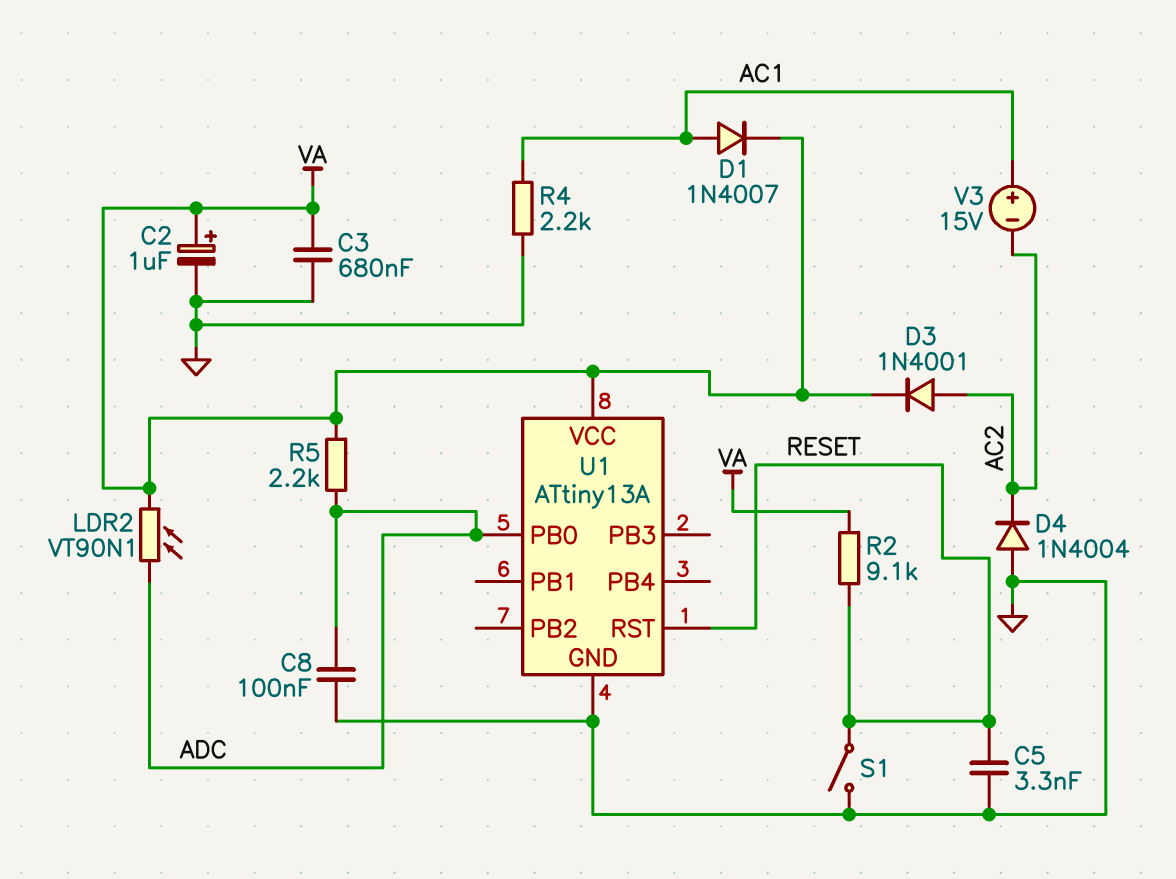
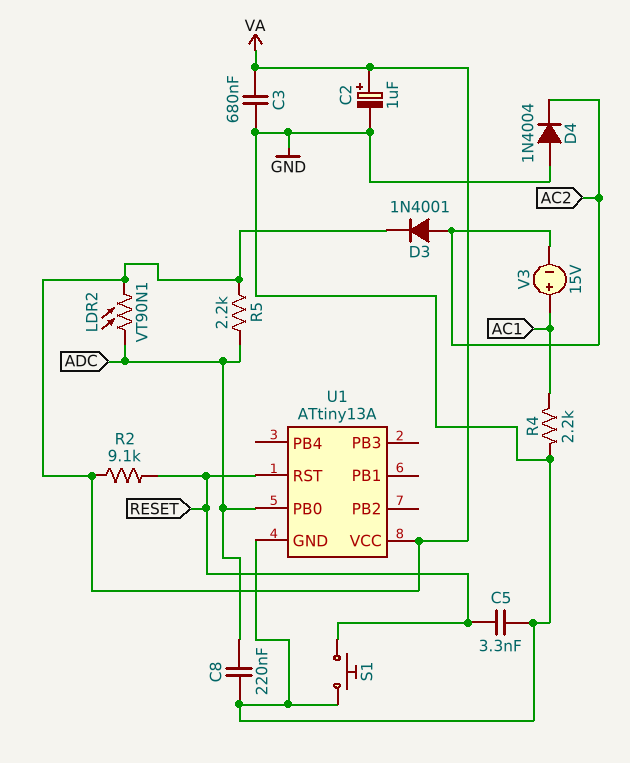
C8: 100nF (ADC, GND) -> 220nF (ADC, GND)
D1: diode 1N4007 (A AC1, K VA) -> none
S1: switch (GND, RESET) -> button (GND, RESET)

